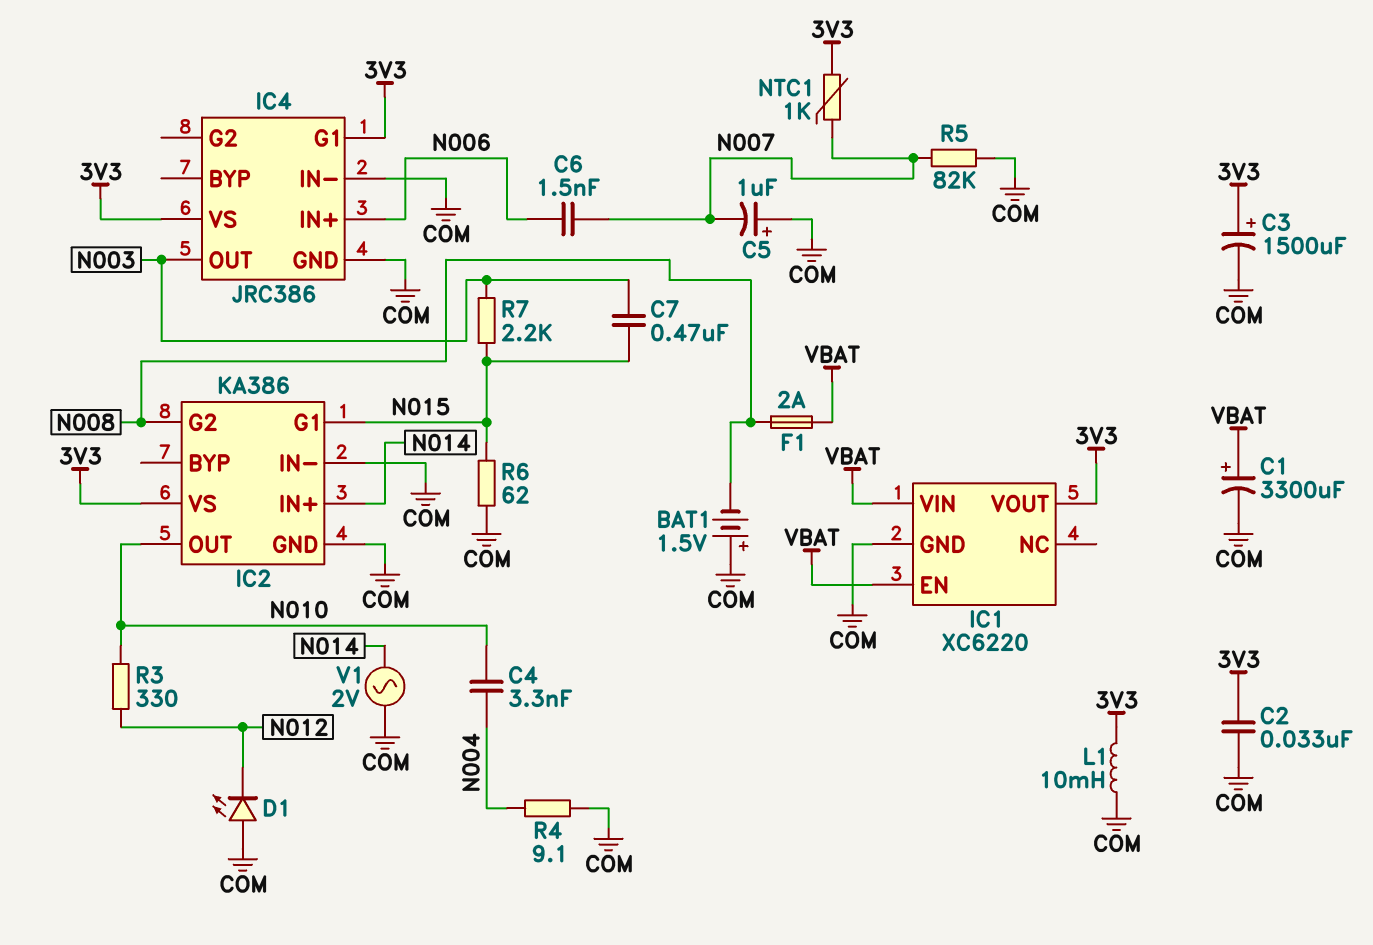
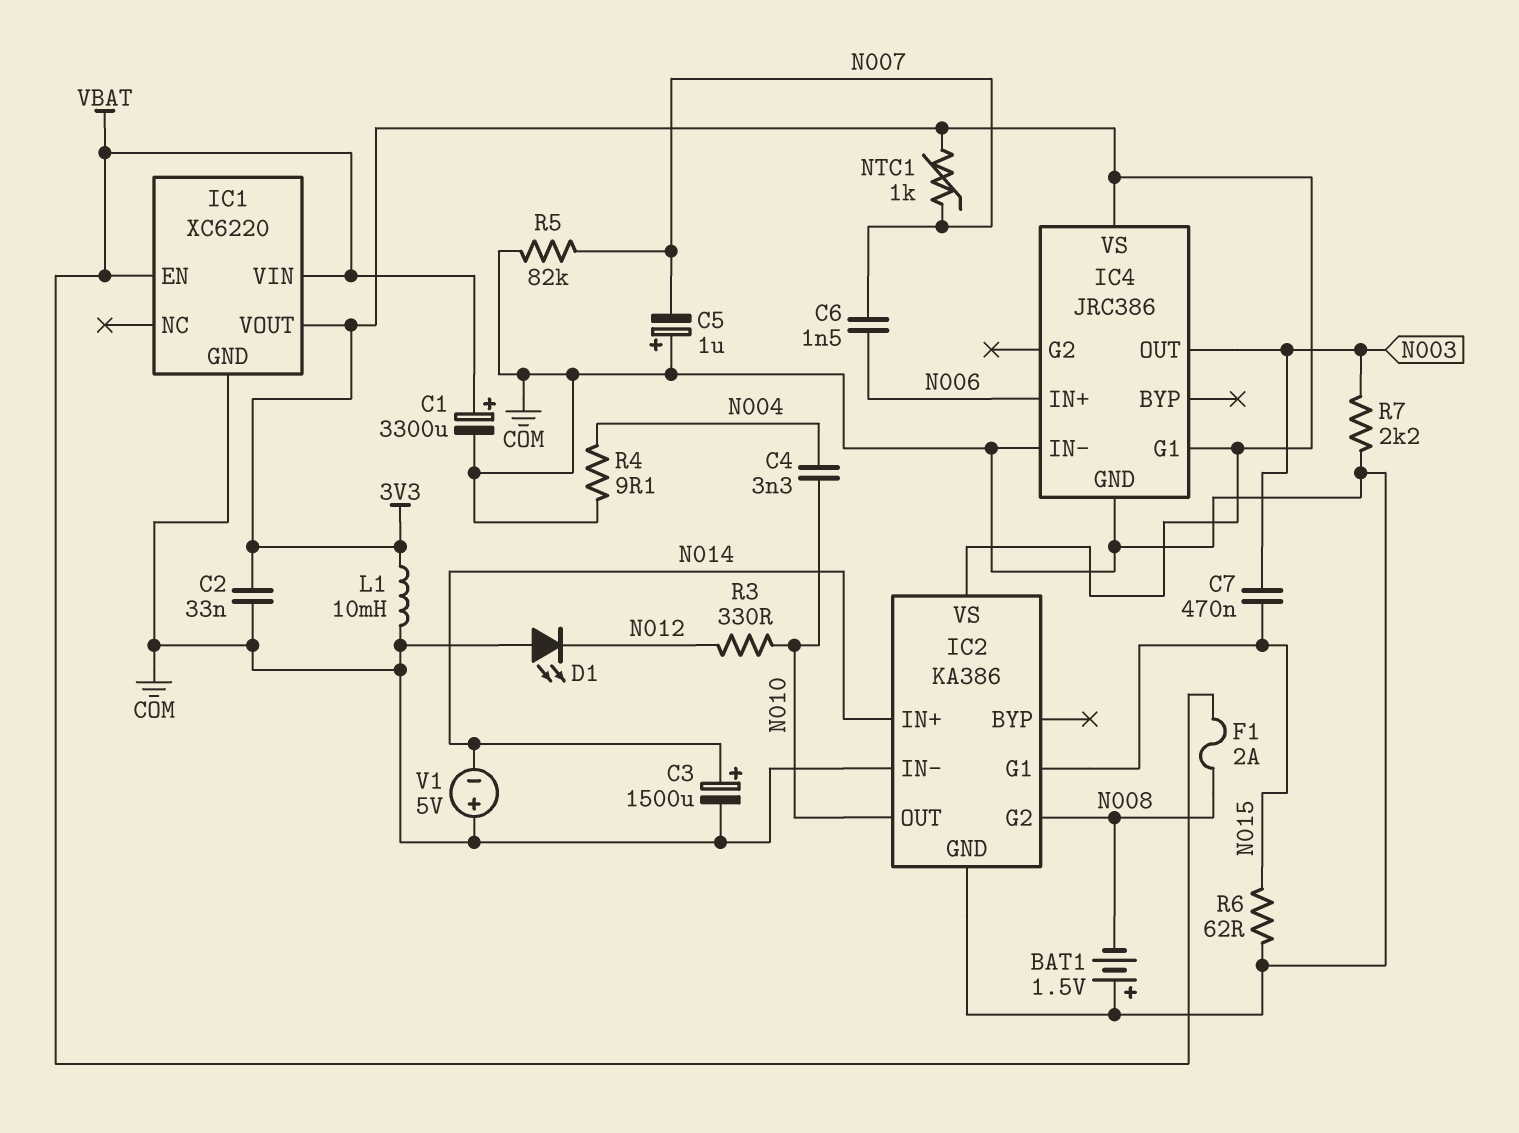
C3: 1500uF (plus 3V3, minus COM) -> 1500uF (plus N014, minus COM)
R7: 2.2k (N003, N015) -> 2.2k (COM, N003)
V1: AC 2V (COM, N014) -> 5V (plus COM, minus N014)

